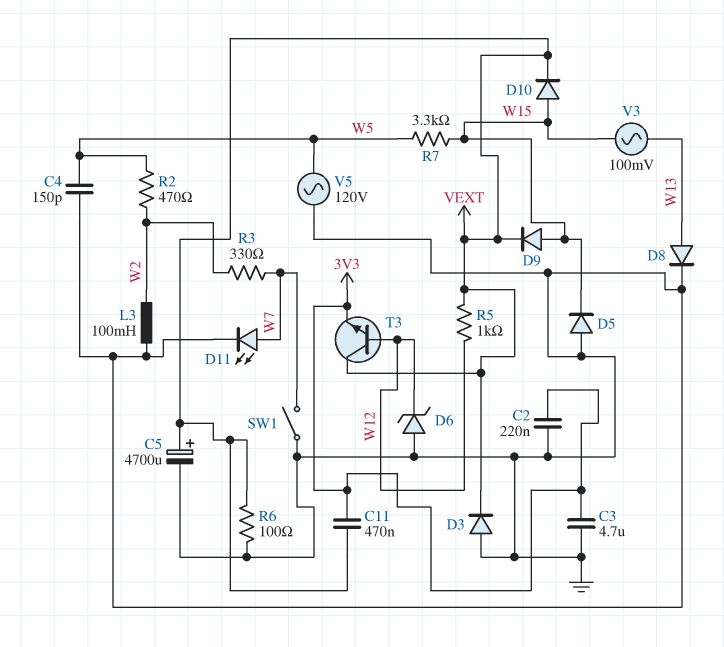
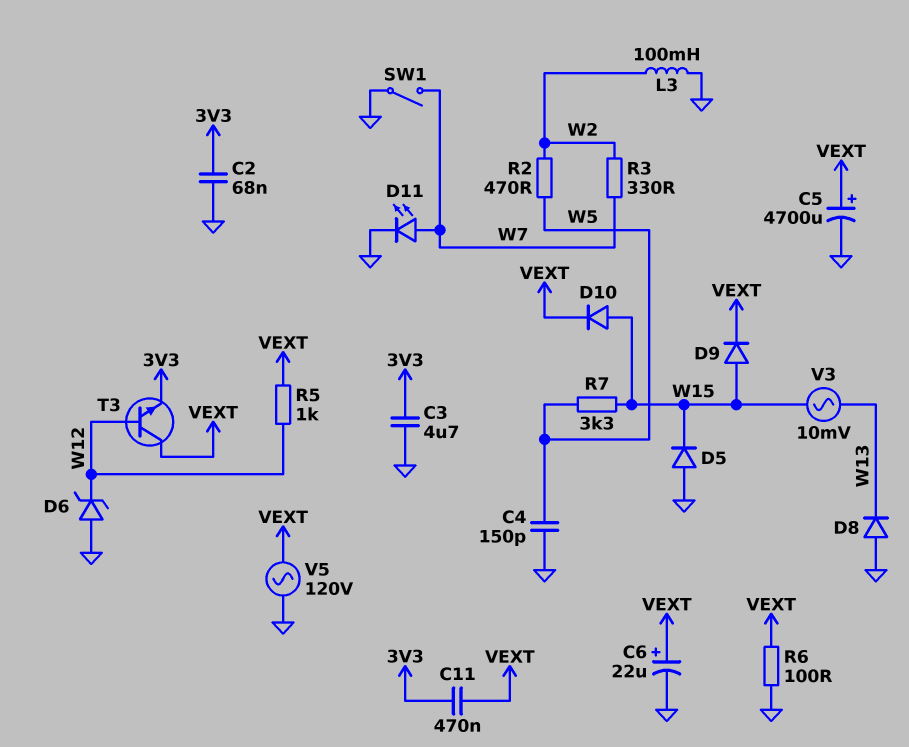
C2: 220nF (3V3, GND) -> 68nF (3V3, GND)
C6: none -> 22uF (plus VEXT, minus GND)
D3: diode (A GND, K VEXT) -> none
D8: diode (A W13, K GND) -> diode (A GND, K W13)
V3: AC 100mV (W13, W15) -> AC 10mV (W13, W15)
V5: AC 120V (GND, W5) -> AC 120V (GND, VEXT)

